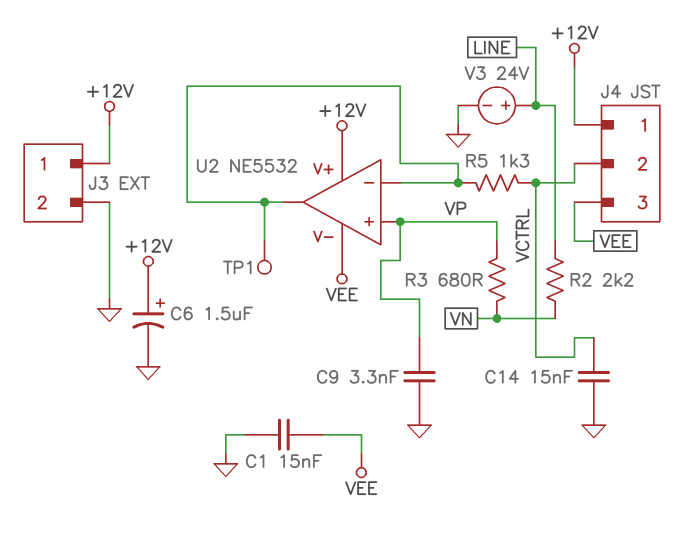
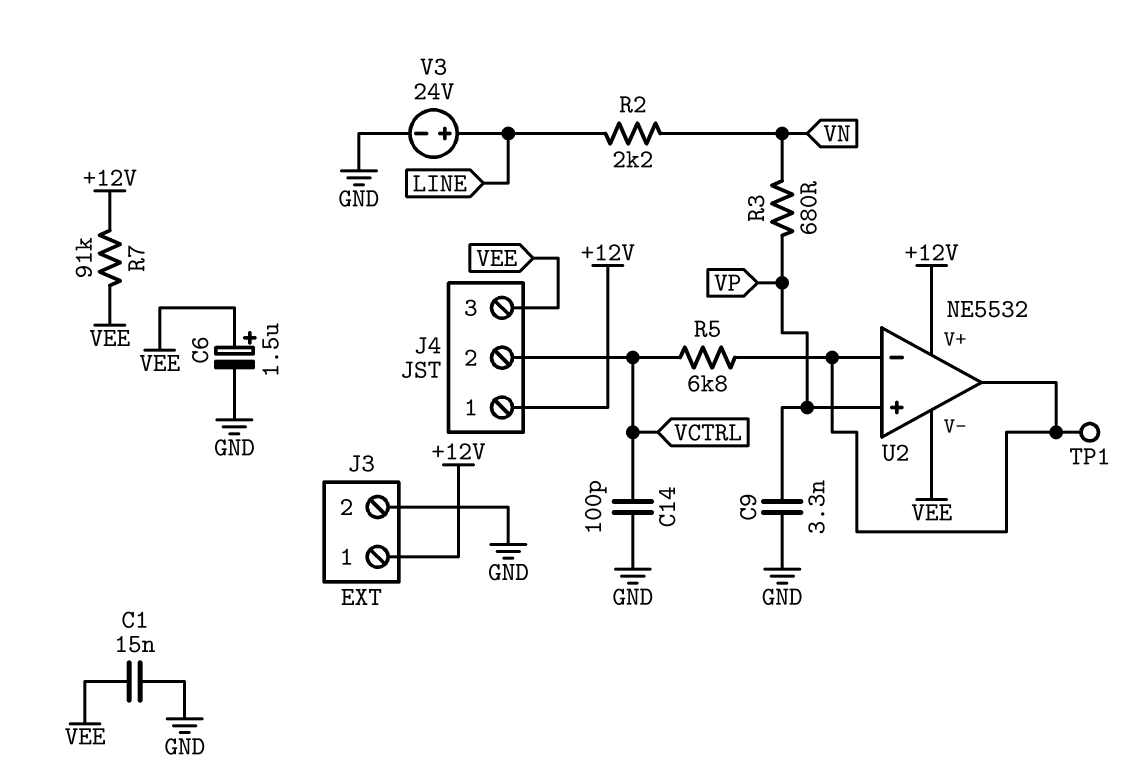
C6: 1.5uF (plus +12V, minus GND) -> 1.5uF (plus VEE, minus GND)
C14: 15nF (GND, VCTRL) -> 100pF (GND, VCTRL)
R5: 1.3k (U2/in-, VCTRL) -> 6.8k (U2/in-, VCTRL)
R7: none -> 91k (+12V, VEE)

